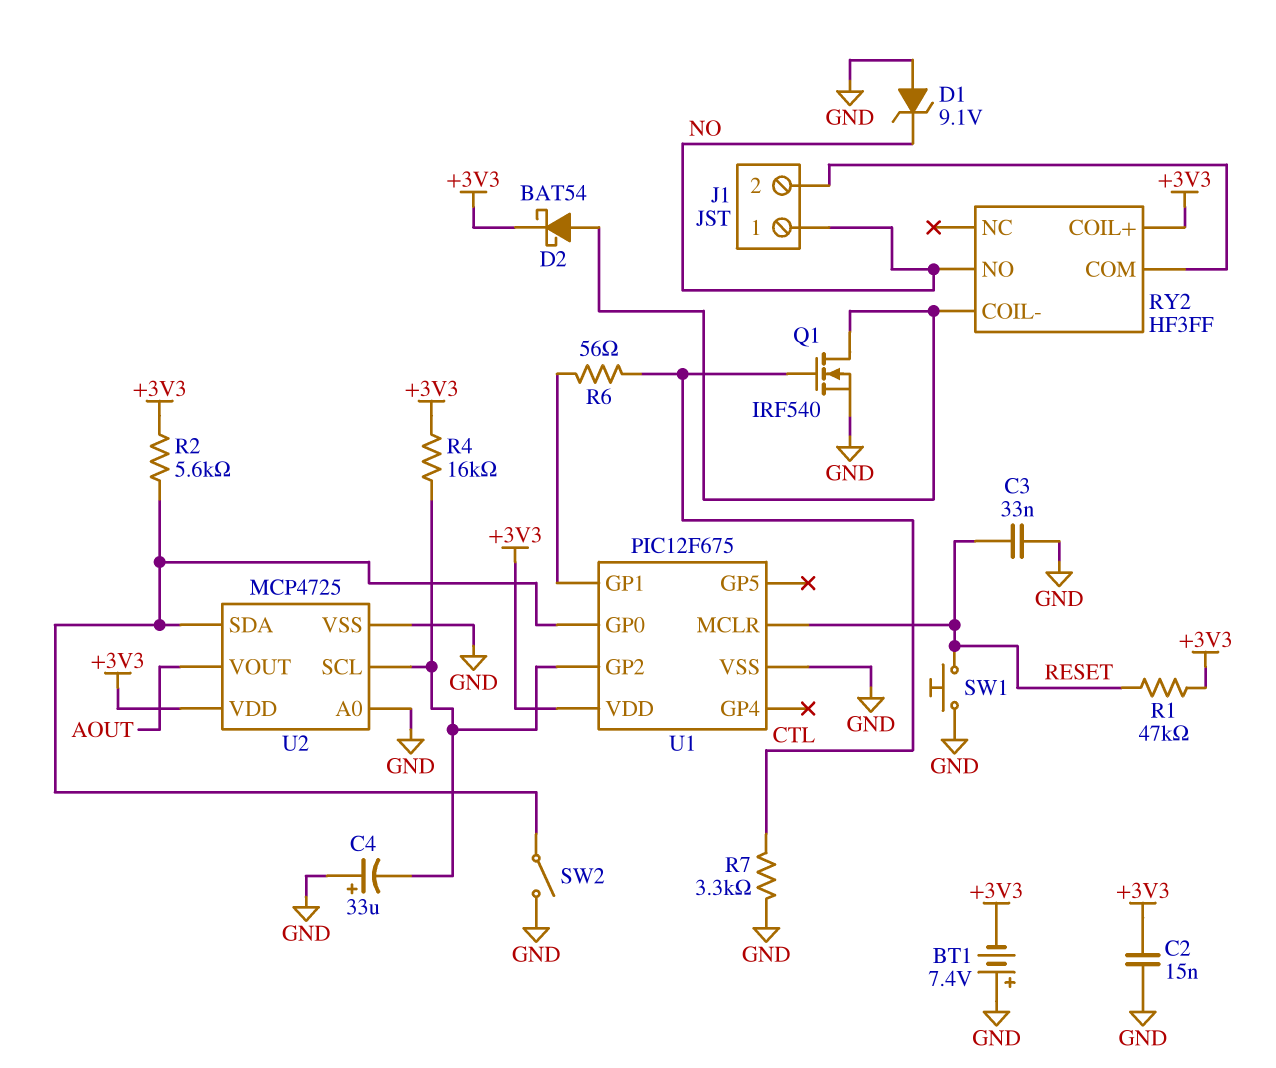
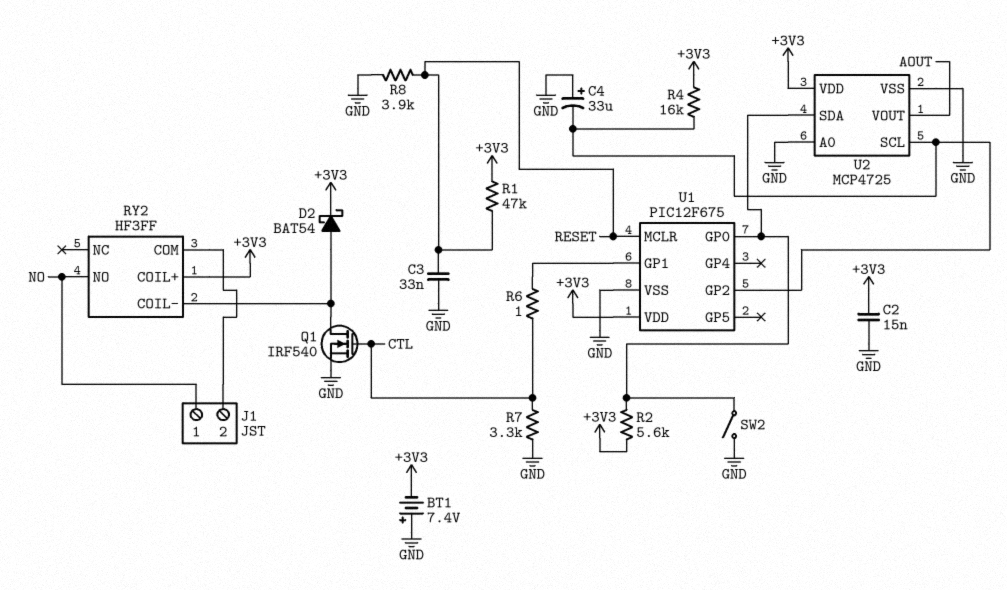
D1: zener 9.1V (A GND, K NO) -> none
R6: 56 (CTL, U1/GP1) -> 1 (CTL, U1/GP1)
R8: none -> 3.9k (GND, RESET)
SW1: button (GND, RESET) -> none

